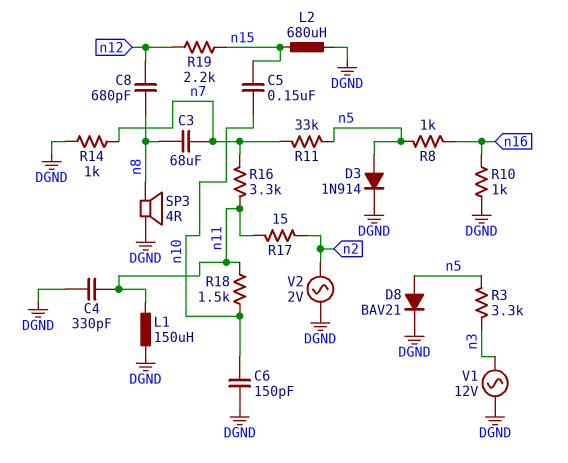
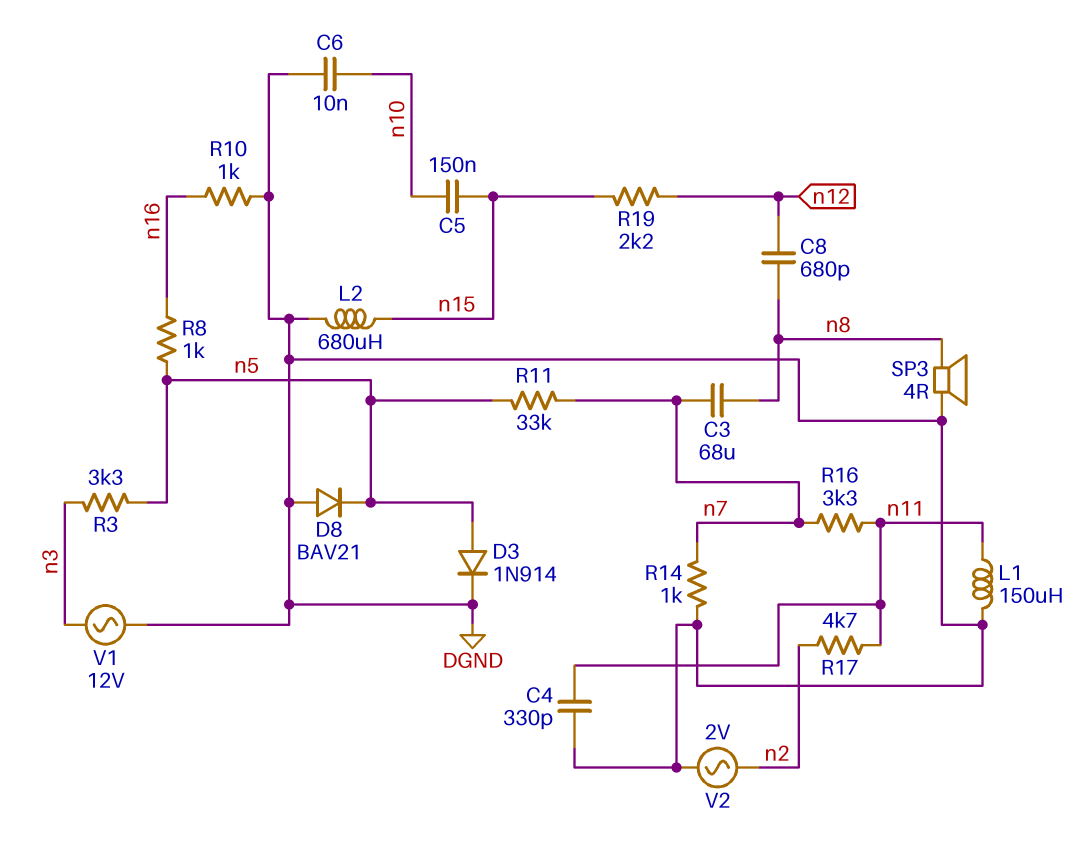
C6: 150pF (DGND, n10) -> 10nF (DGND, n10)
D8: diode BAV21 (A n5, K DGND) -> diode BAV21 (A DGND, K n5)
R17: 15 (n2, n11) -> 4.7k (n2, n11)
R18: 1.5k (n10, n11) -> none

